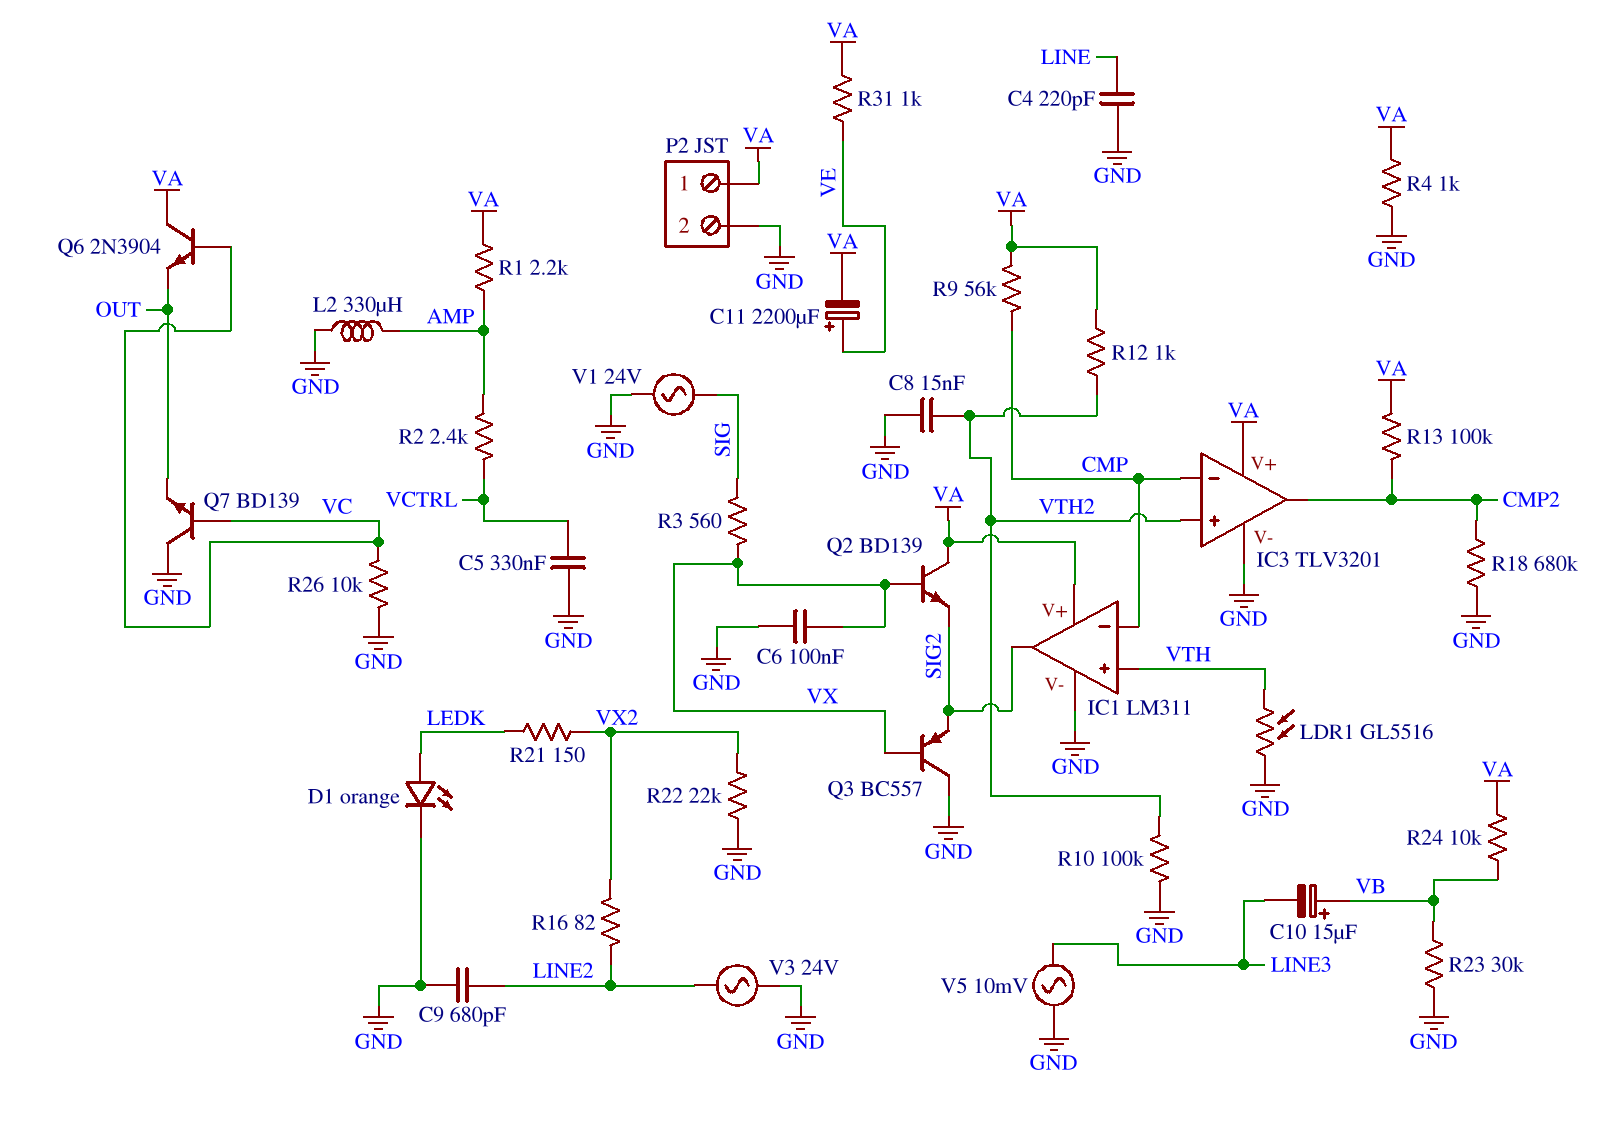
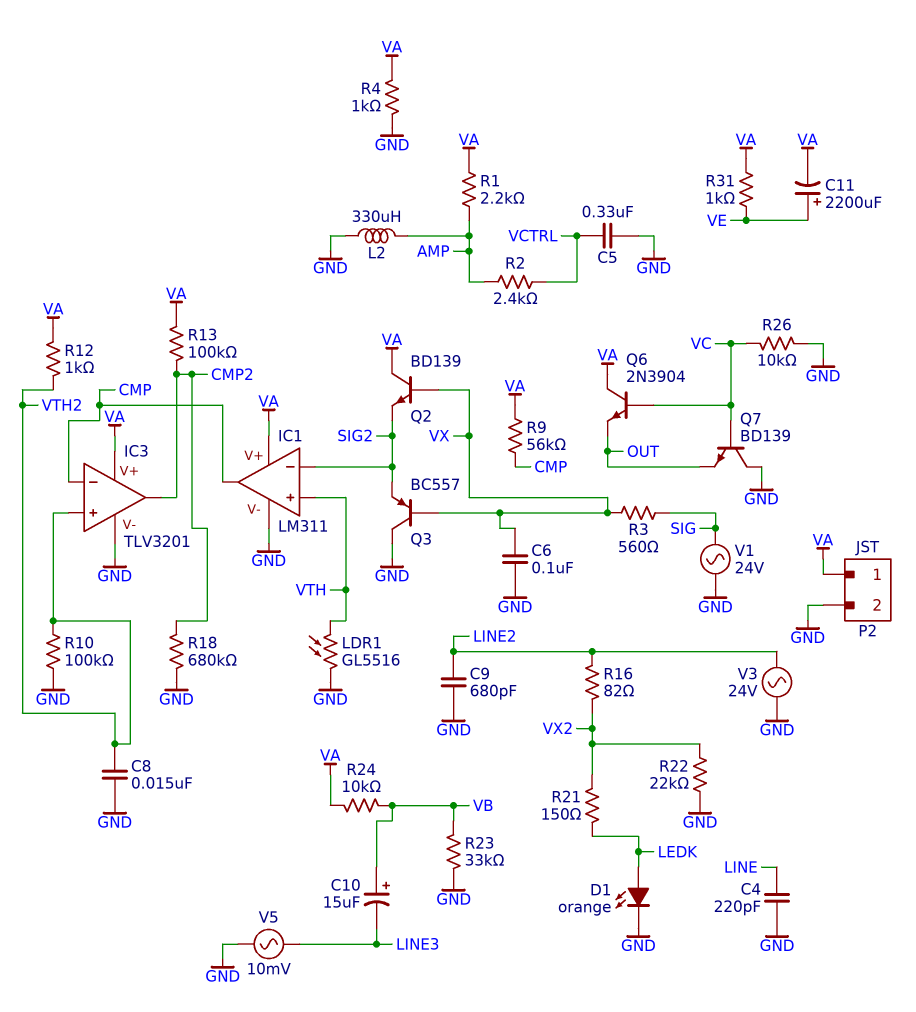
IC1 pin in-: CMP -> SIG2
IC1 pin out: SIG2 -> CMP
R23: 30k (GND, VB) -> 33k (GND, VB)

